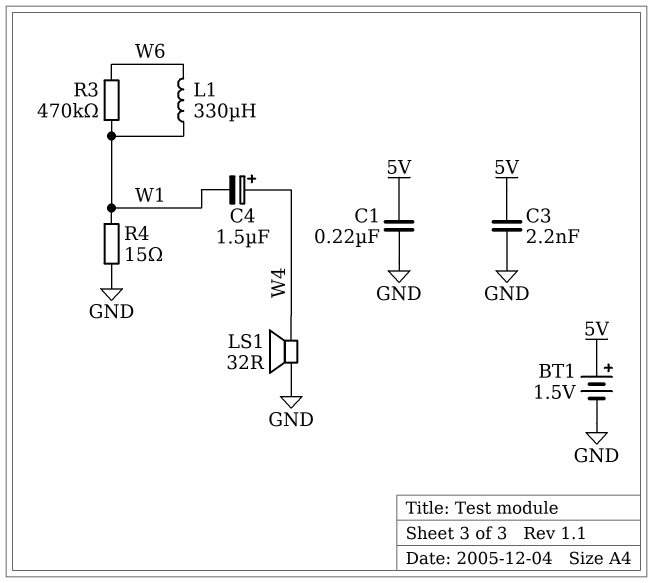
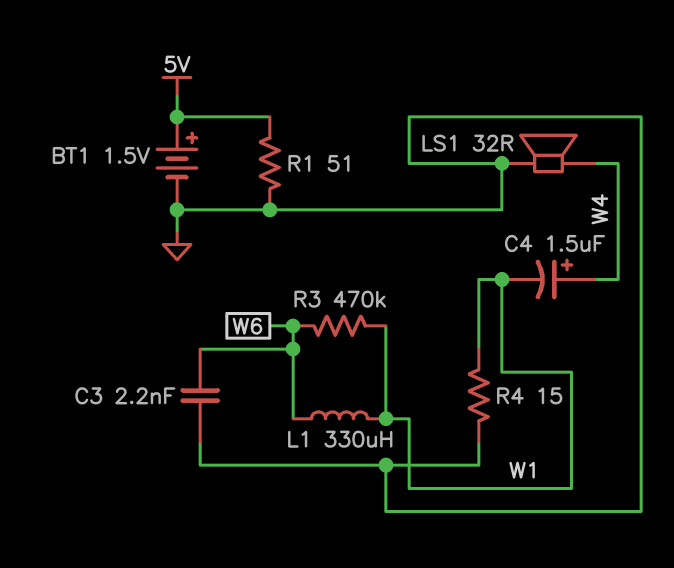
C1: 220nF (5V, GND) -> none
C3: 2.2nF (5V, GND) -> 2.2nF (GND, W6)
R1: none -> 51 (5V, GND)

